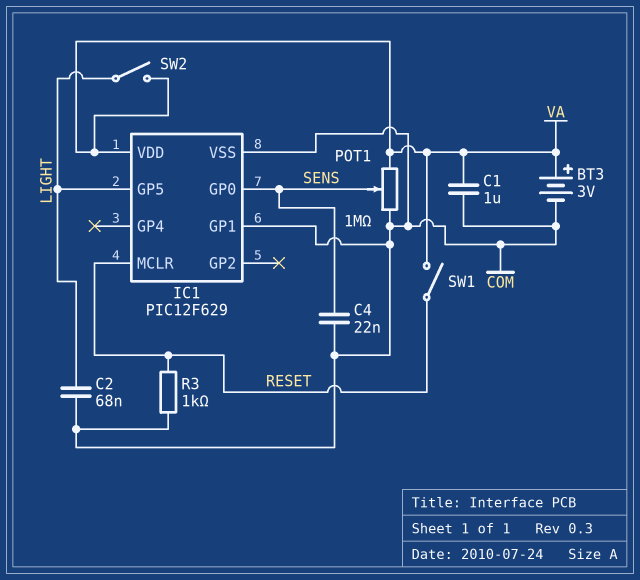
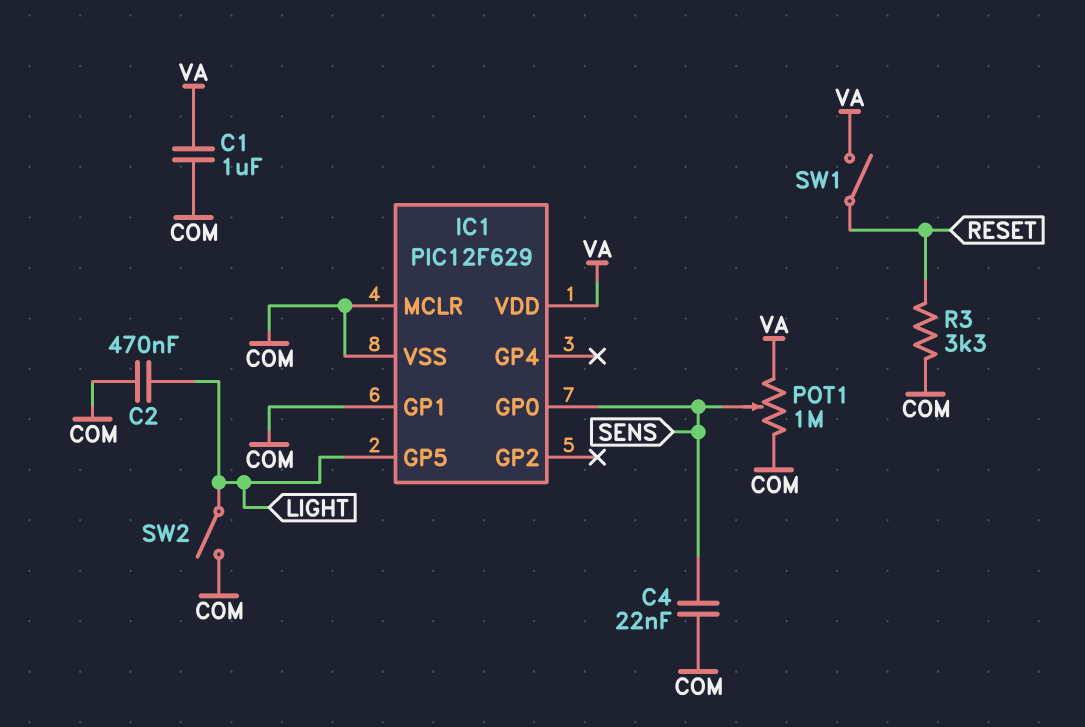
BT3: 3V (plus VA, minus COM) -> none
C2: 68nF (COM, LIGHT) -> 470nF (COM, LIGHT)
IC1 pin MCLR: RESET -> COM
R3: 1k (COM, RESET) -> 3.3k (COM, RESET)
SW2: switch (LIGHT, VA) -> switch (COM, LIGHT)

